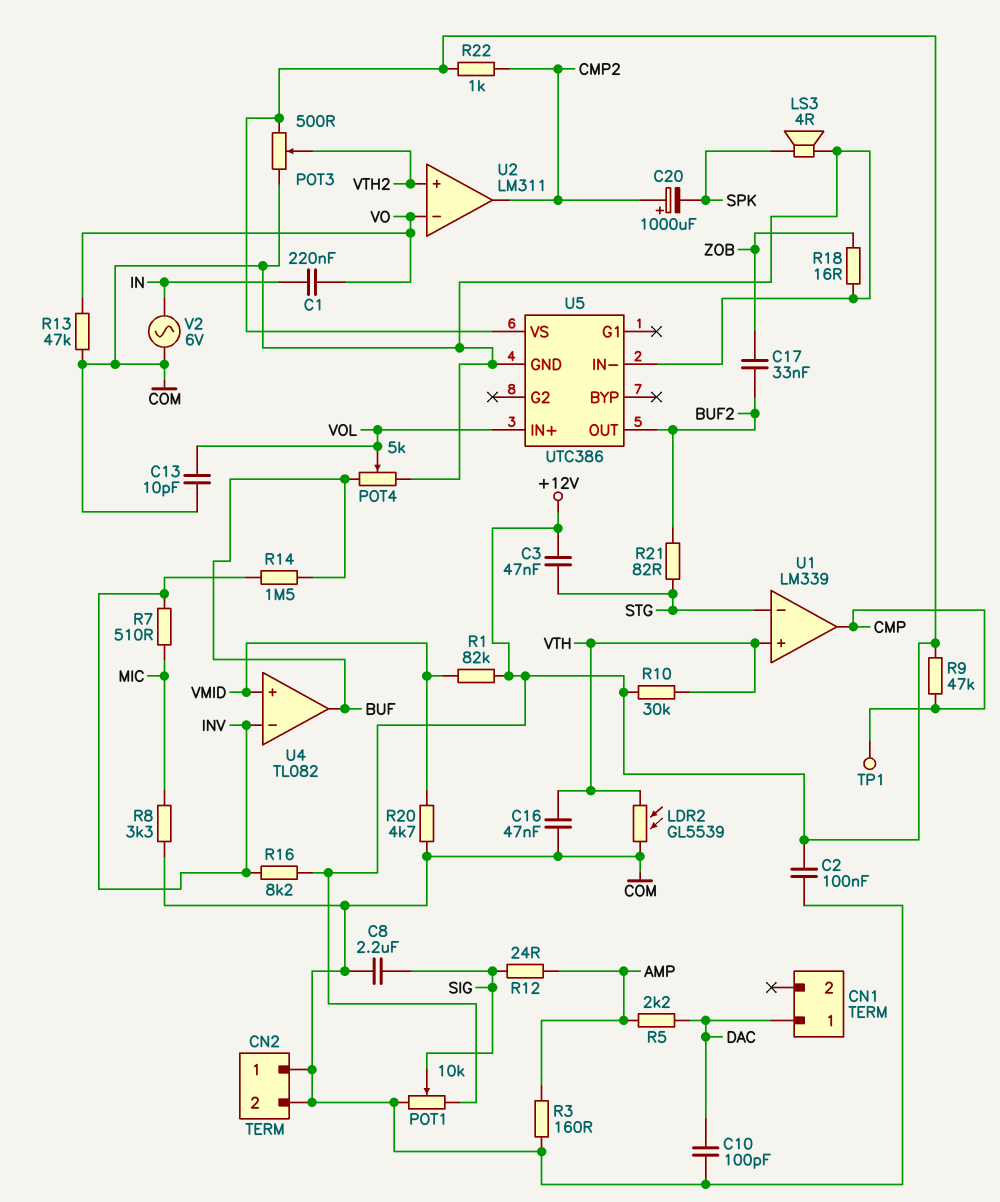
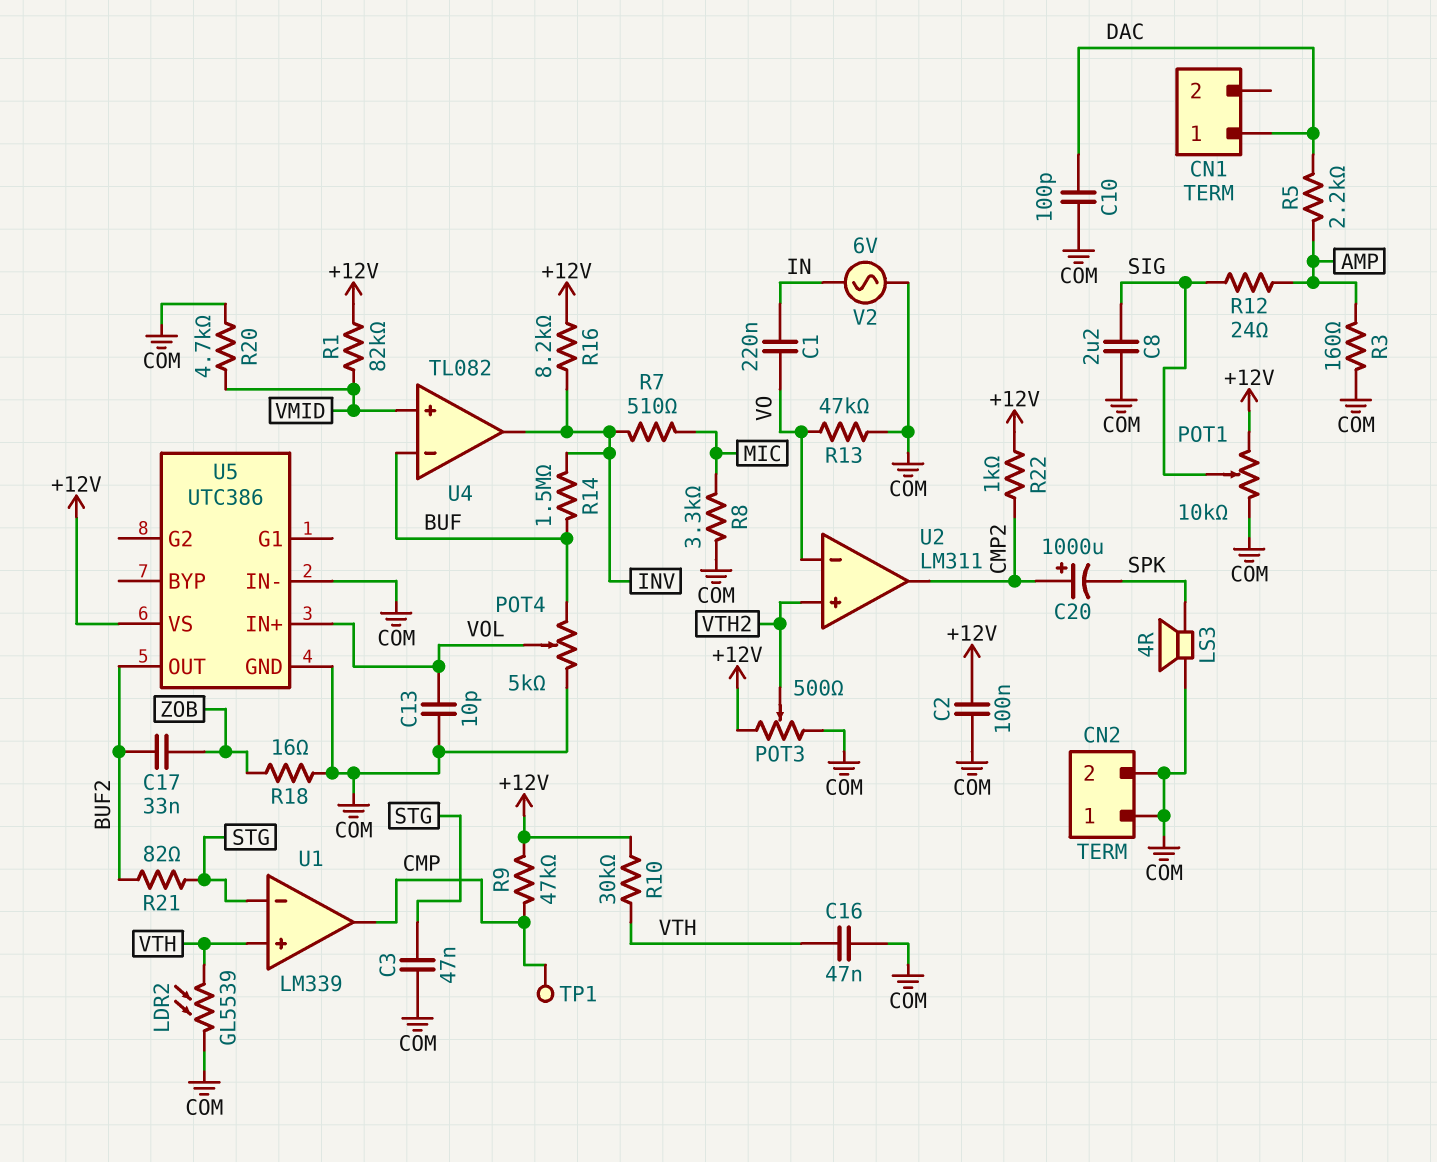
C3: 47nF (+12V, STG) -> 47nF (COM, STG)
U4 pin in-: INV -> BUF
U4 pin out: BUF -> INV

